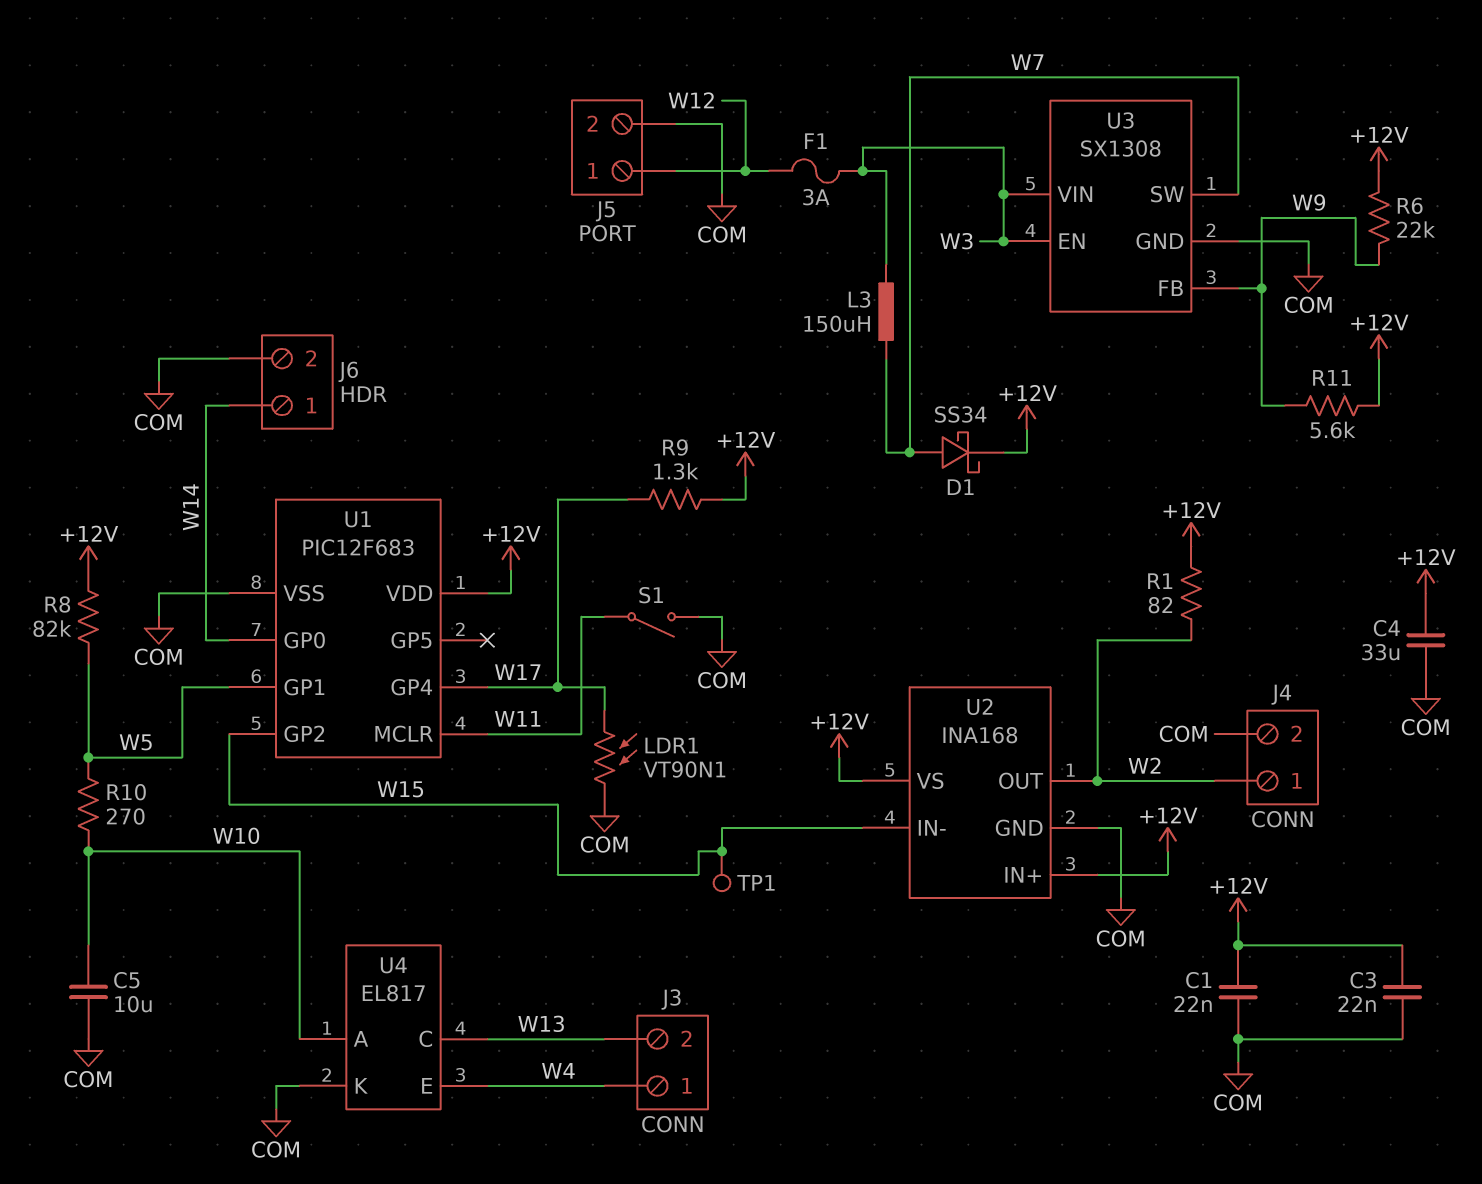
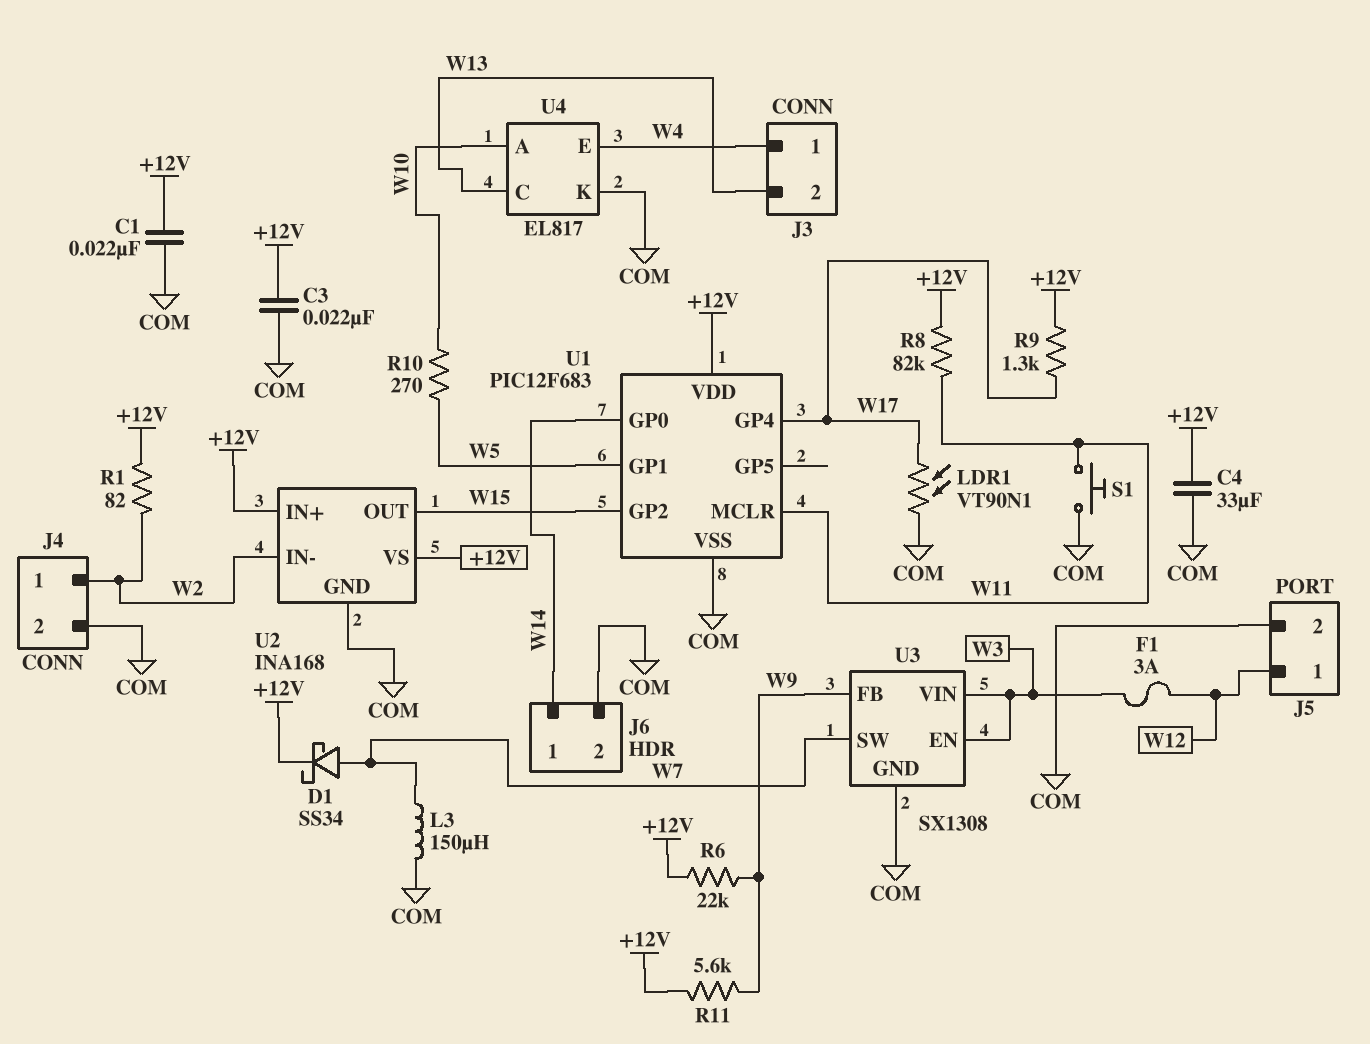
C5: 10uF (COM, W10) -> none
L3: 150uH (W3, W7) -> 150uH (COM, W7)
R8: 82k (+12V, W5) -> 82k (+12V, W11)
S1: switch (COM, W11) -> button (COM, W11)
TP1: test point (W15) -> none
U2 pin IN-: W15 -> W2
U2 pin OUT: W2 -> W15

